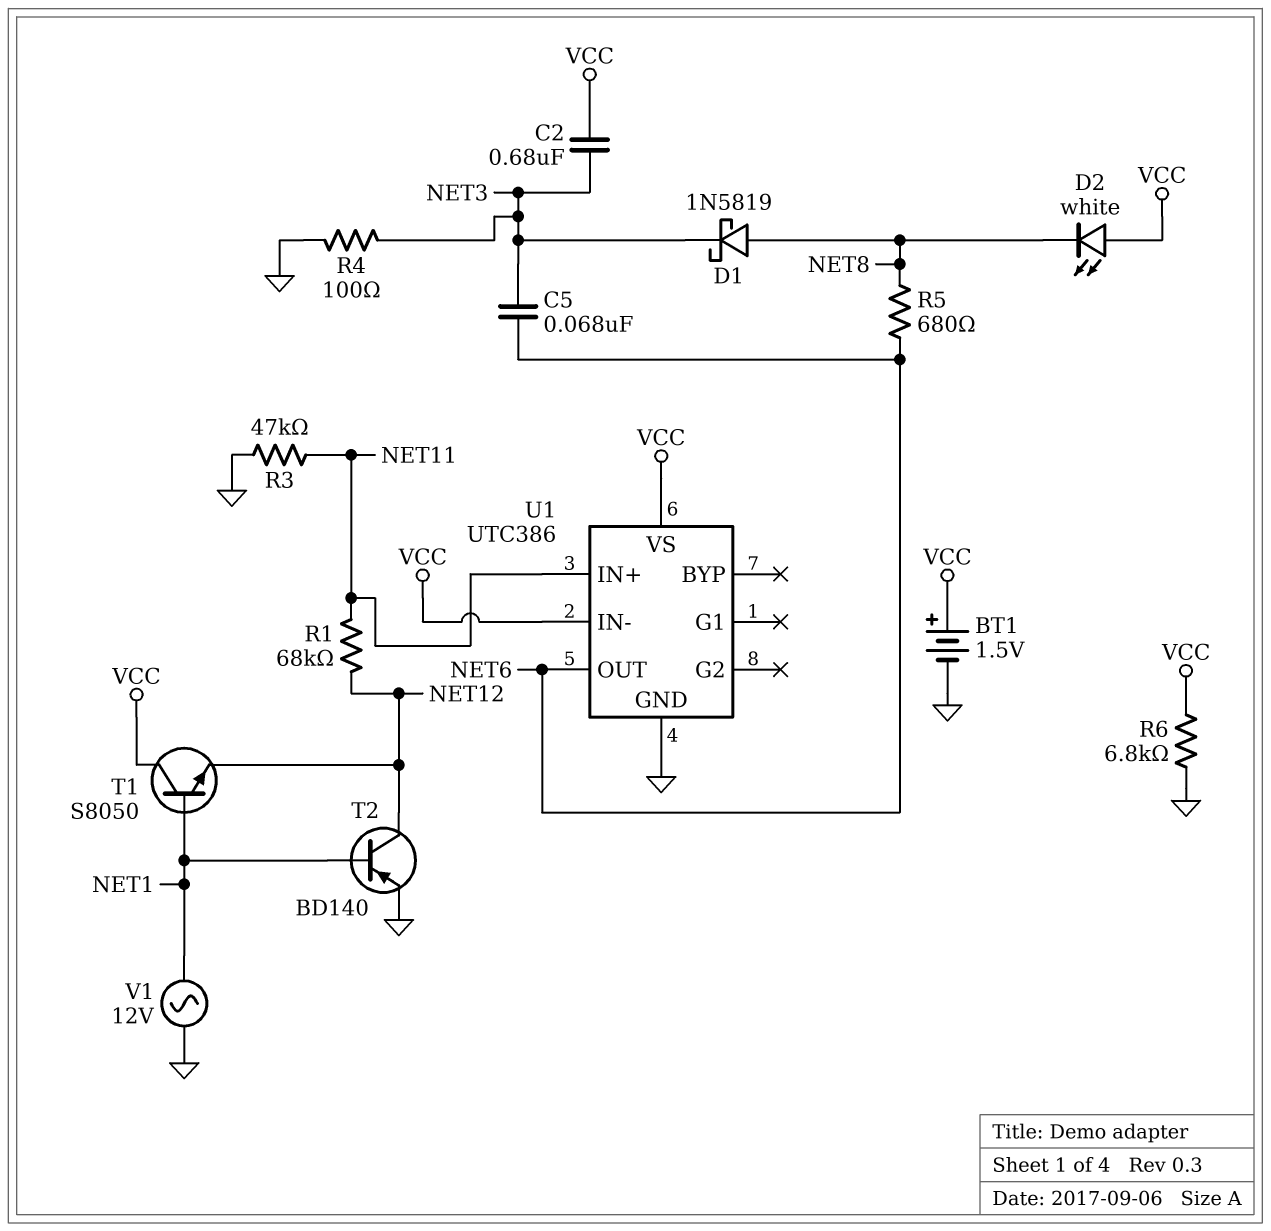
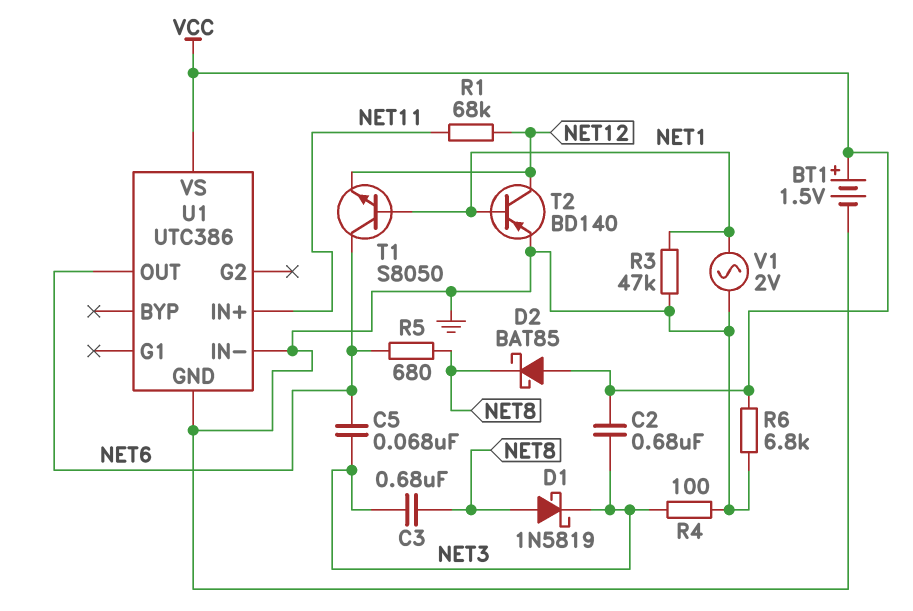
C3: none -> 680nF (NET3, NET8)
D2: LED white (A VCC, K NET8) -> schottky BAT85 (A VCC, K NET8)
R3: 47k (GND, NET11) -> 47k (GND, NET1)
T1: NPN S8050 (B NET1, C VCC, E NET12) -> NPN S8050 (B NET1, C NET6, E NET12)
U1 pin IN-: VCC -> GND
V1: AC 12V (GND, NET1) -> AC 2V (GND, NET1)

